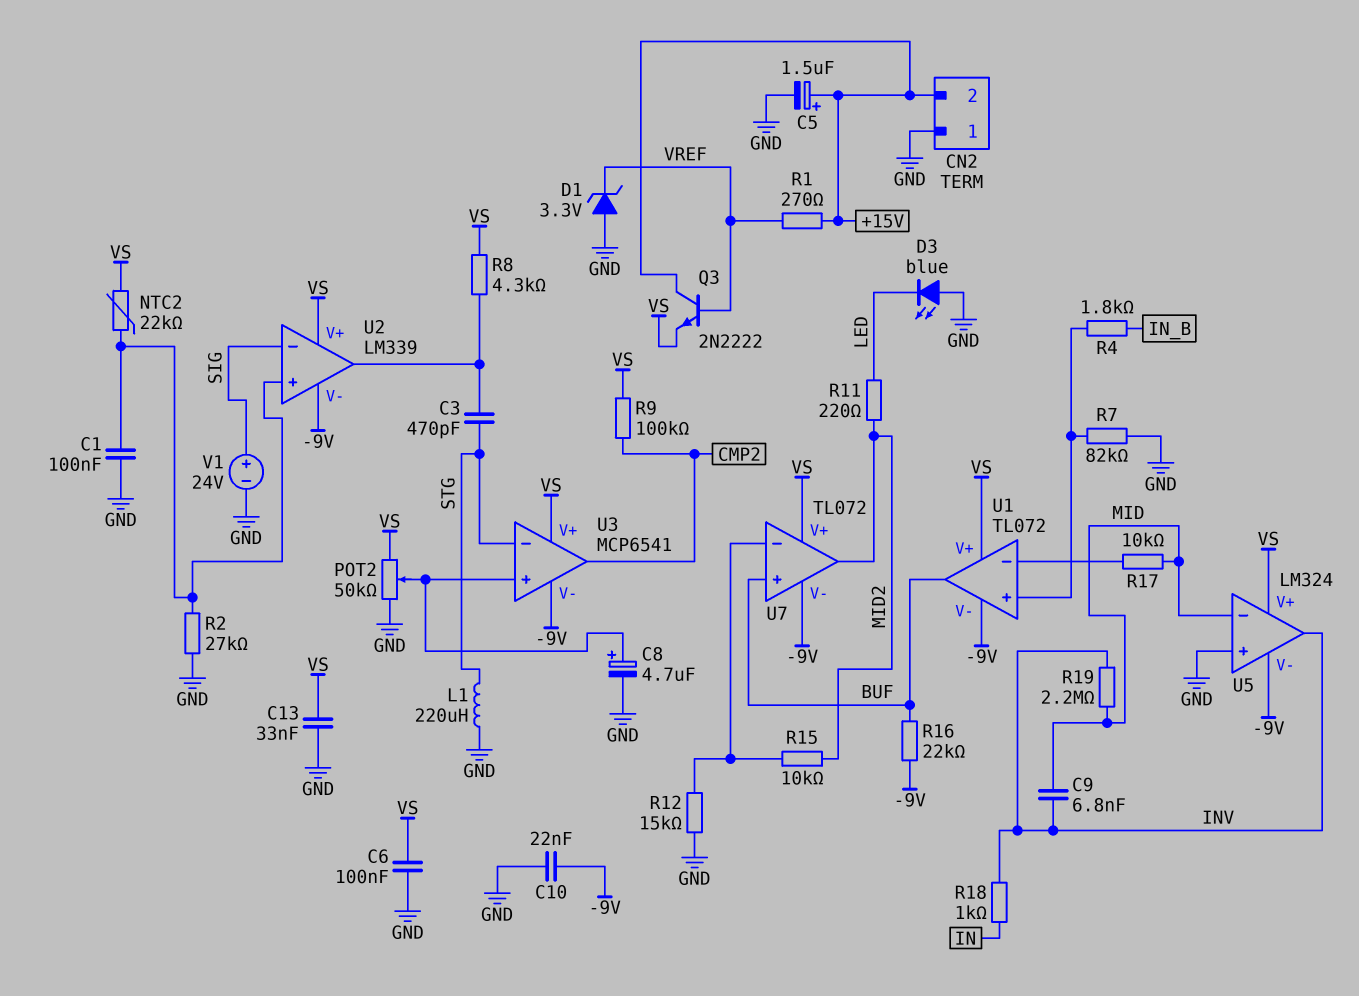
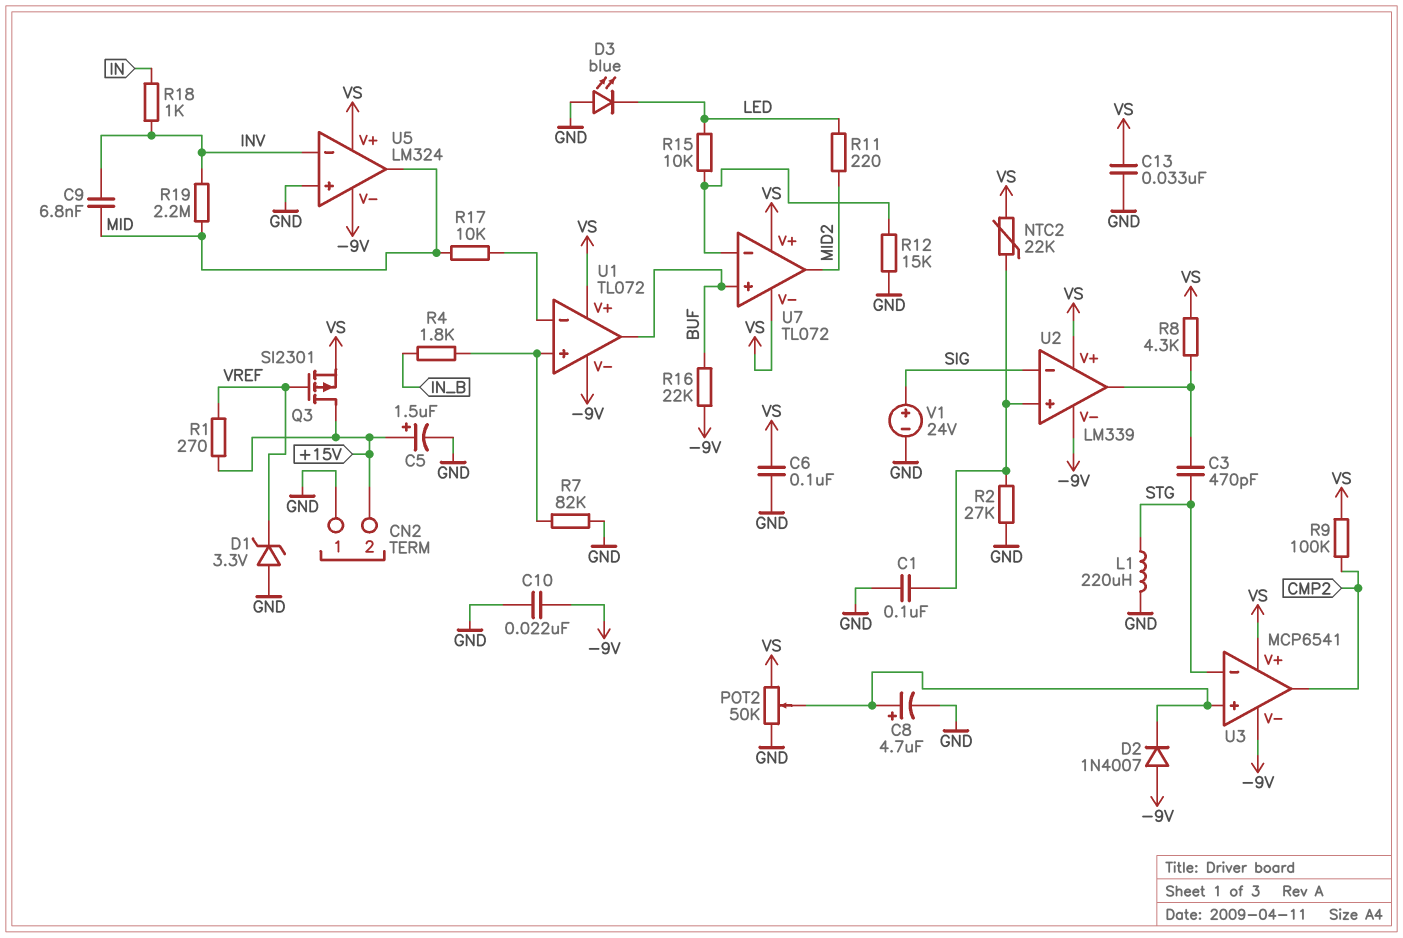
D2: none -> diode 1N4007 (A -9V, K U3/in+)
Q3: NPN 2N2222 (B VREF, C +15V, E VS) -> PMOS SI2301 (G VREF, D +15V, S VS)
R15: 10k (MID2, U7/in-) -> 10k (LED, U7/in-)
U5 pin in-: MID -> INV
U5 pin out: INV -> MID
U7 pin V-: -9V -> VS

